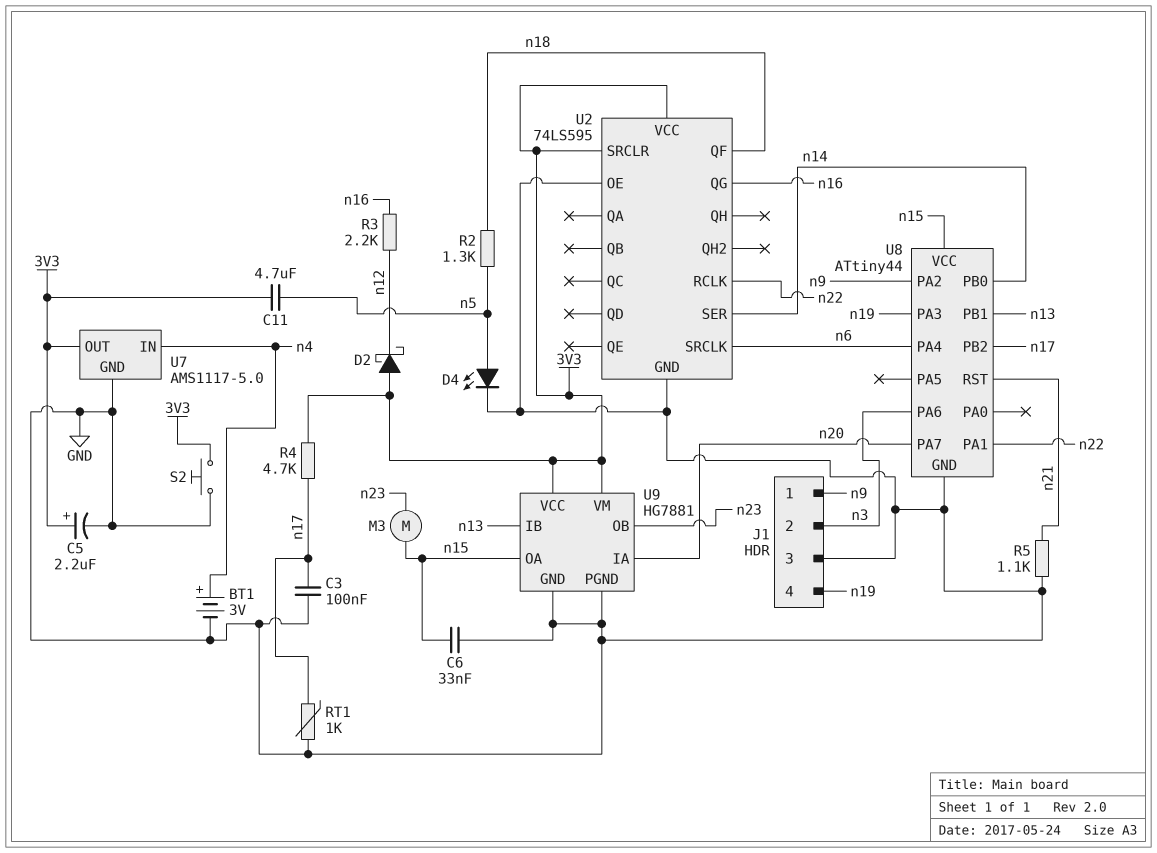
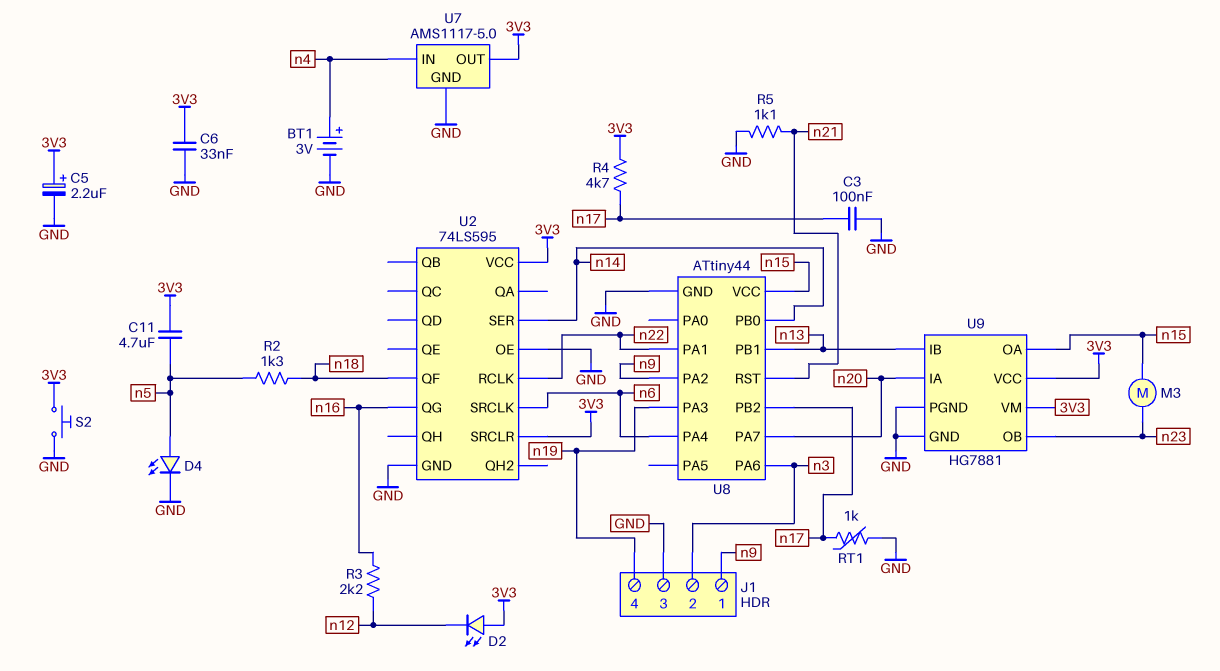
C6: 33nF (GND, n15) -> 33nF (3V3, GND)
D2: schottky (A 3V3, K n12) -> LED (A 3V3, K n12)

